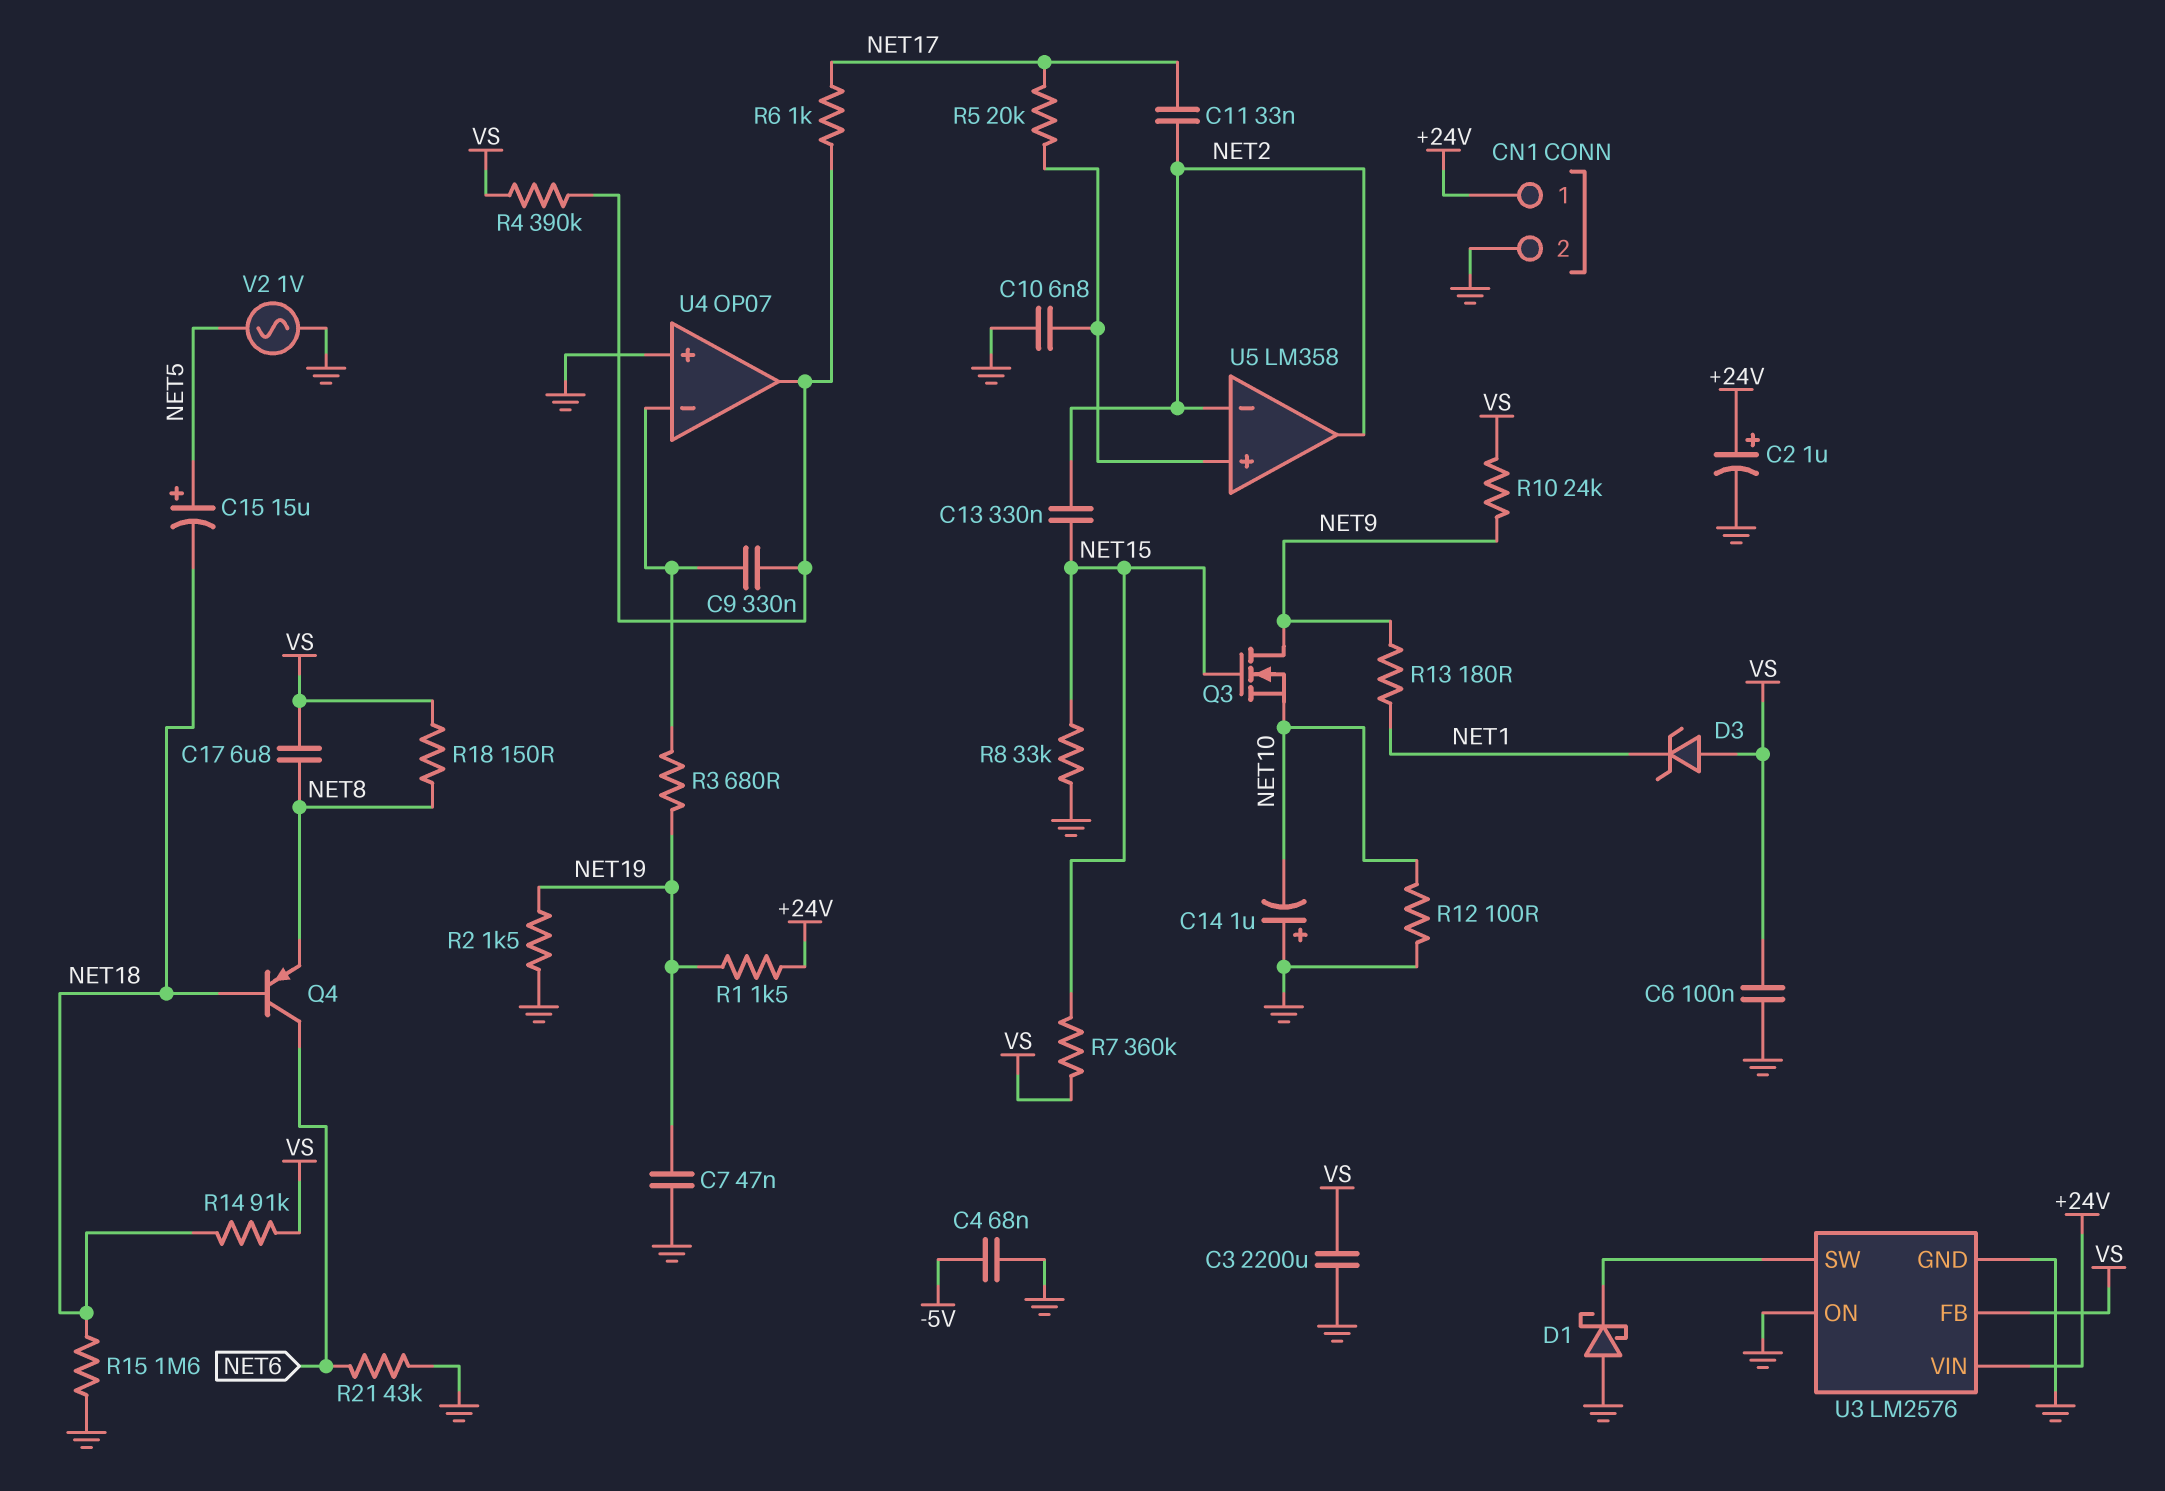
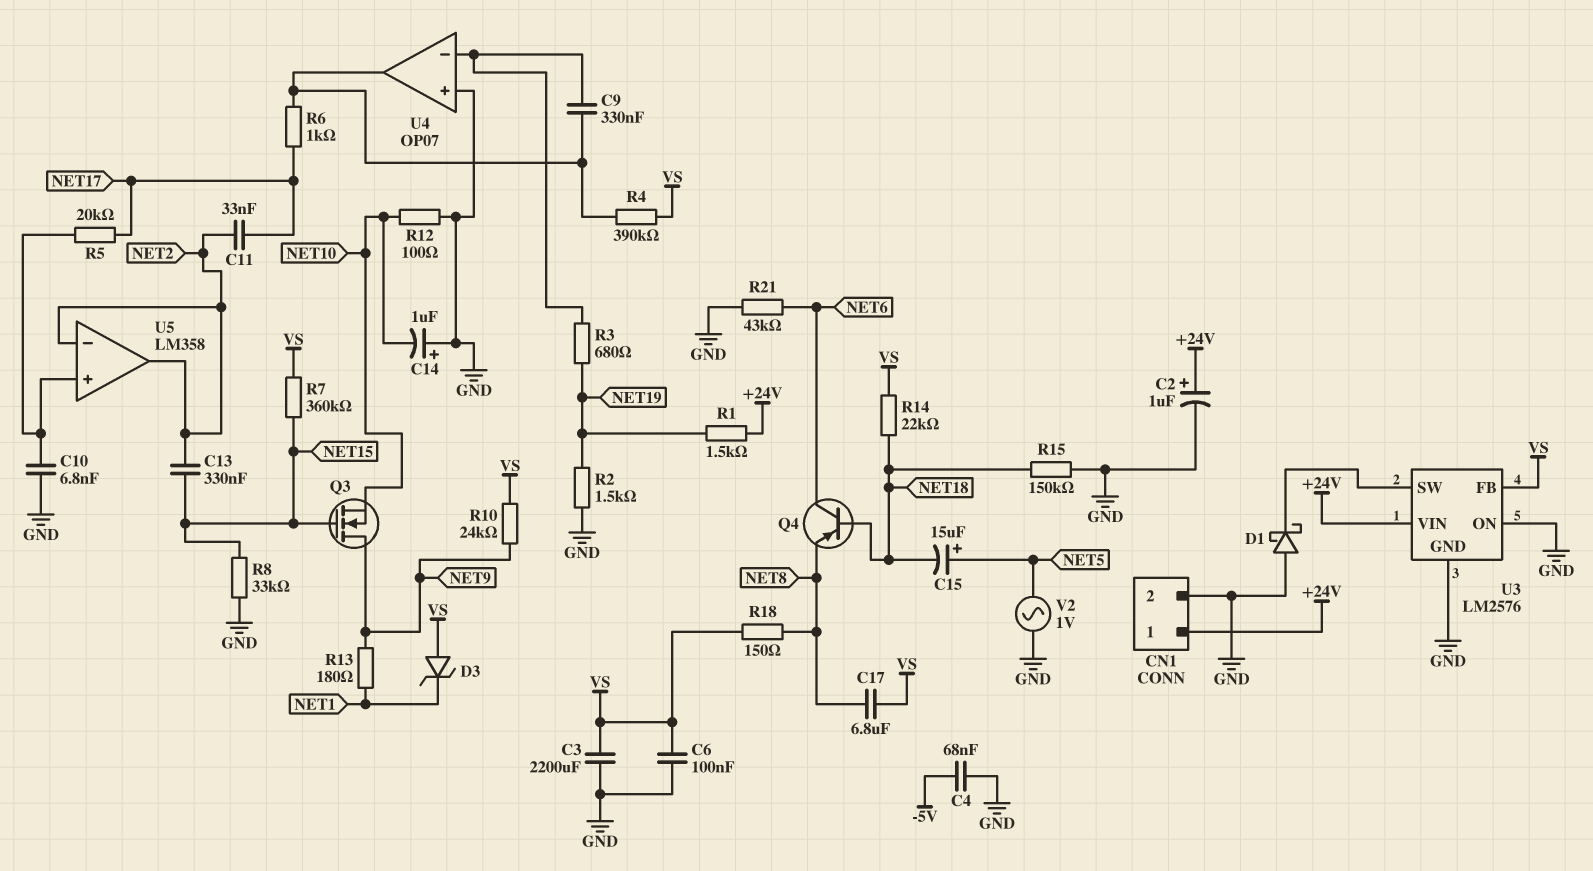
C7: 47nF (GND, NET19) -> none
R14: 91k (NET18, VS) -> 22k (NET18, VS)
R15: 1.6M (GND, NET18) -> 150k (GND, NET18)

